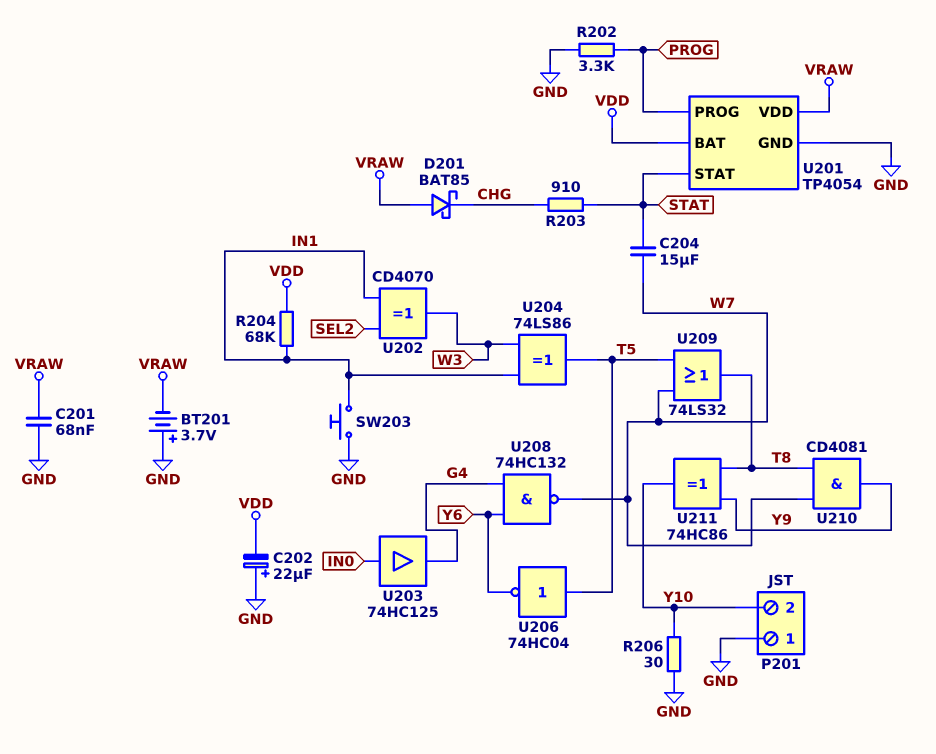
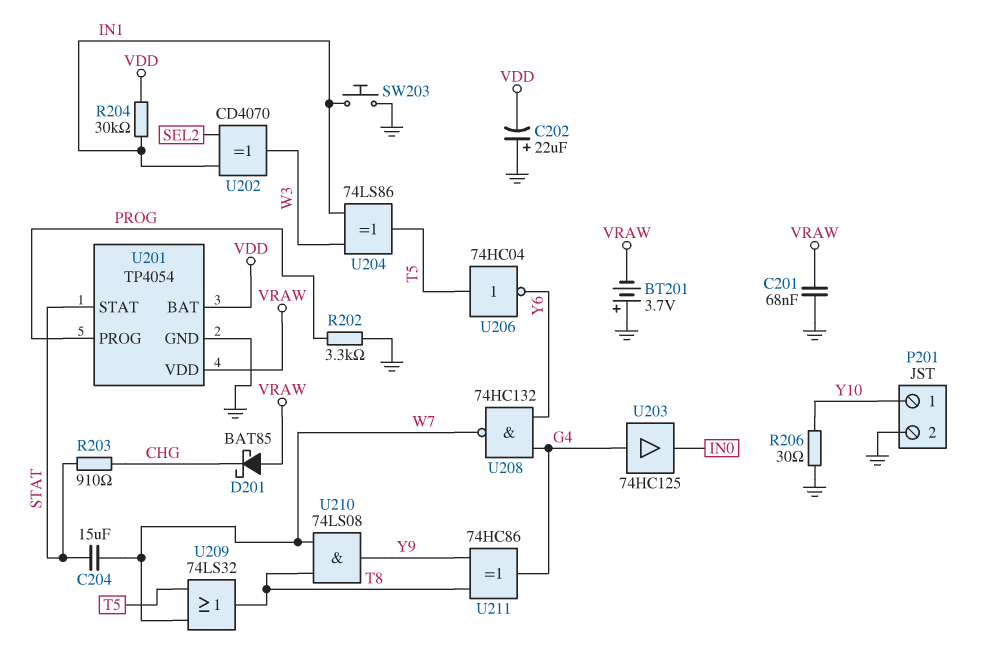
P201 pin 1: GND -> Y10
P201 pin 2: Y10 -> GND
R204: 68k (IN1, VDD) -> 30k (IN1, VDD)
U203: buffer 74HC125 (in IN0, out G4) -> buffer 74HC125 (in G4, out IN0)
U210: AND CD4081 (in T8, in W7, out Y9) -> AND 74LS08 (in T8, in W7, out Y9)
U211: XOR 74HC86 (in T8, in Y9, out Y10) -> XOR 74HC86 (in T8, in Y9, out G4)

